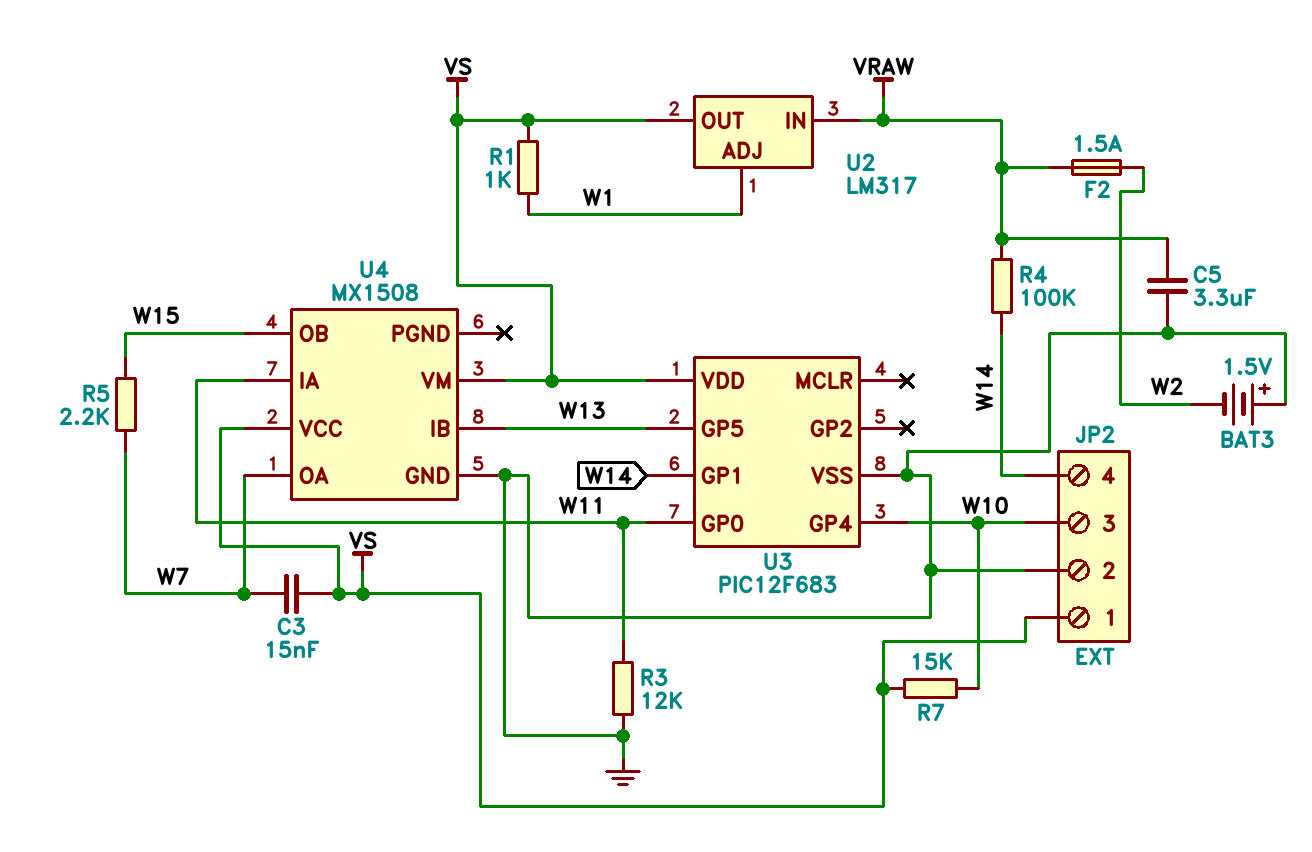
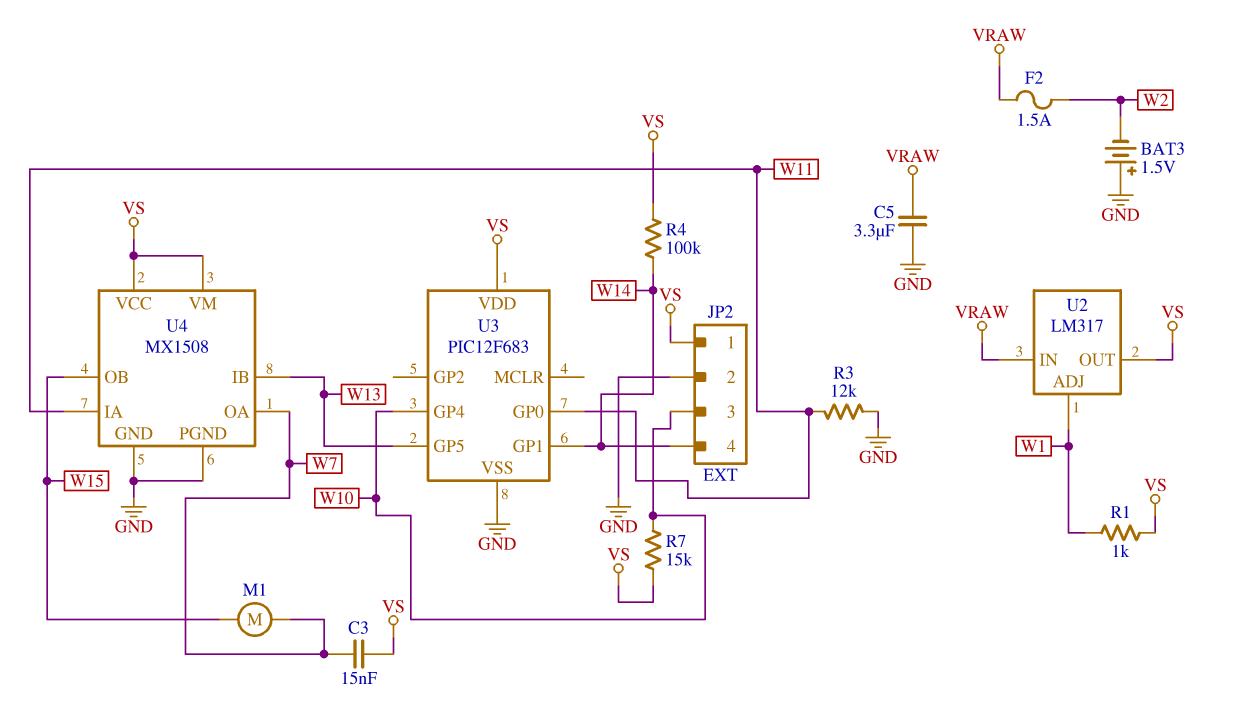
M1: none -> motor (W7, W15)
R4: 100k (VRAW, W14) -> 100k (VS, W14)
R5: 2.2k (W7, W15) -> none
U4 pin PGND: none -> GND

